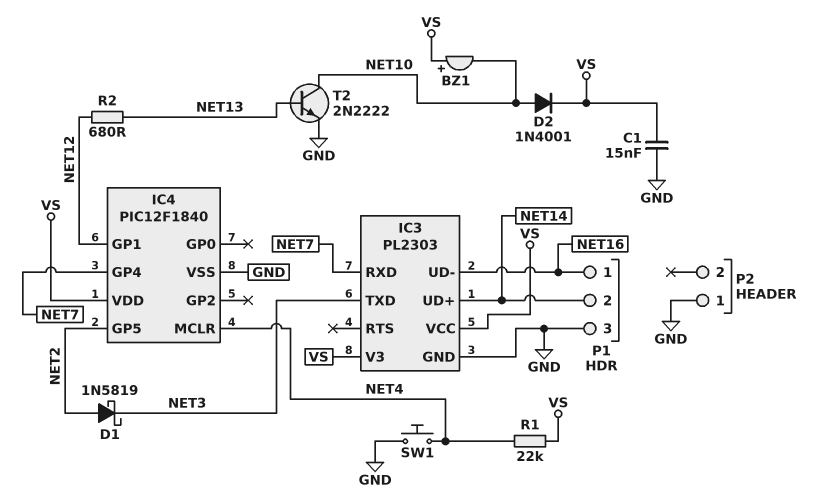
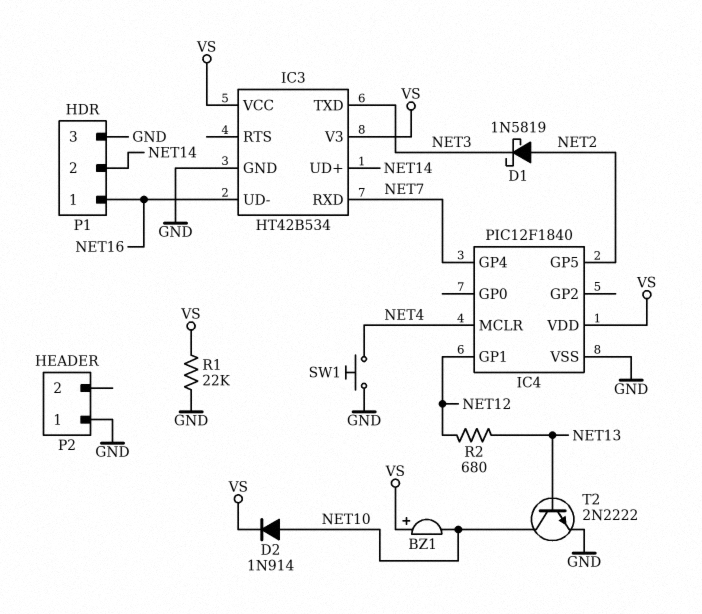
C1: 15nF (GND, VS) -> none
D2: diode 1N4001 (A NET10, K VS) -> diode 1N914 (A NET10, K VS)
IC3: PL2303 -> HT42B534
R1: 22k (NET4, VS) -> 22k (GND, VS)

